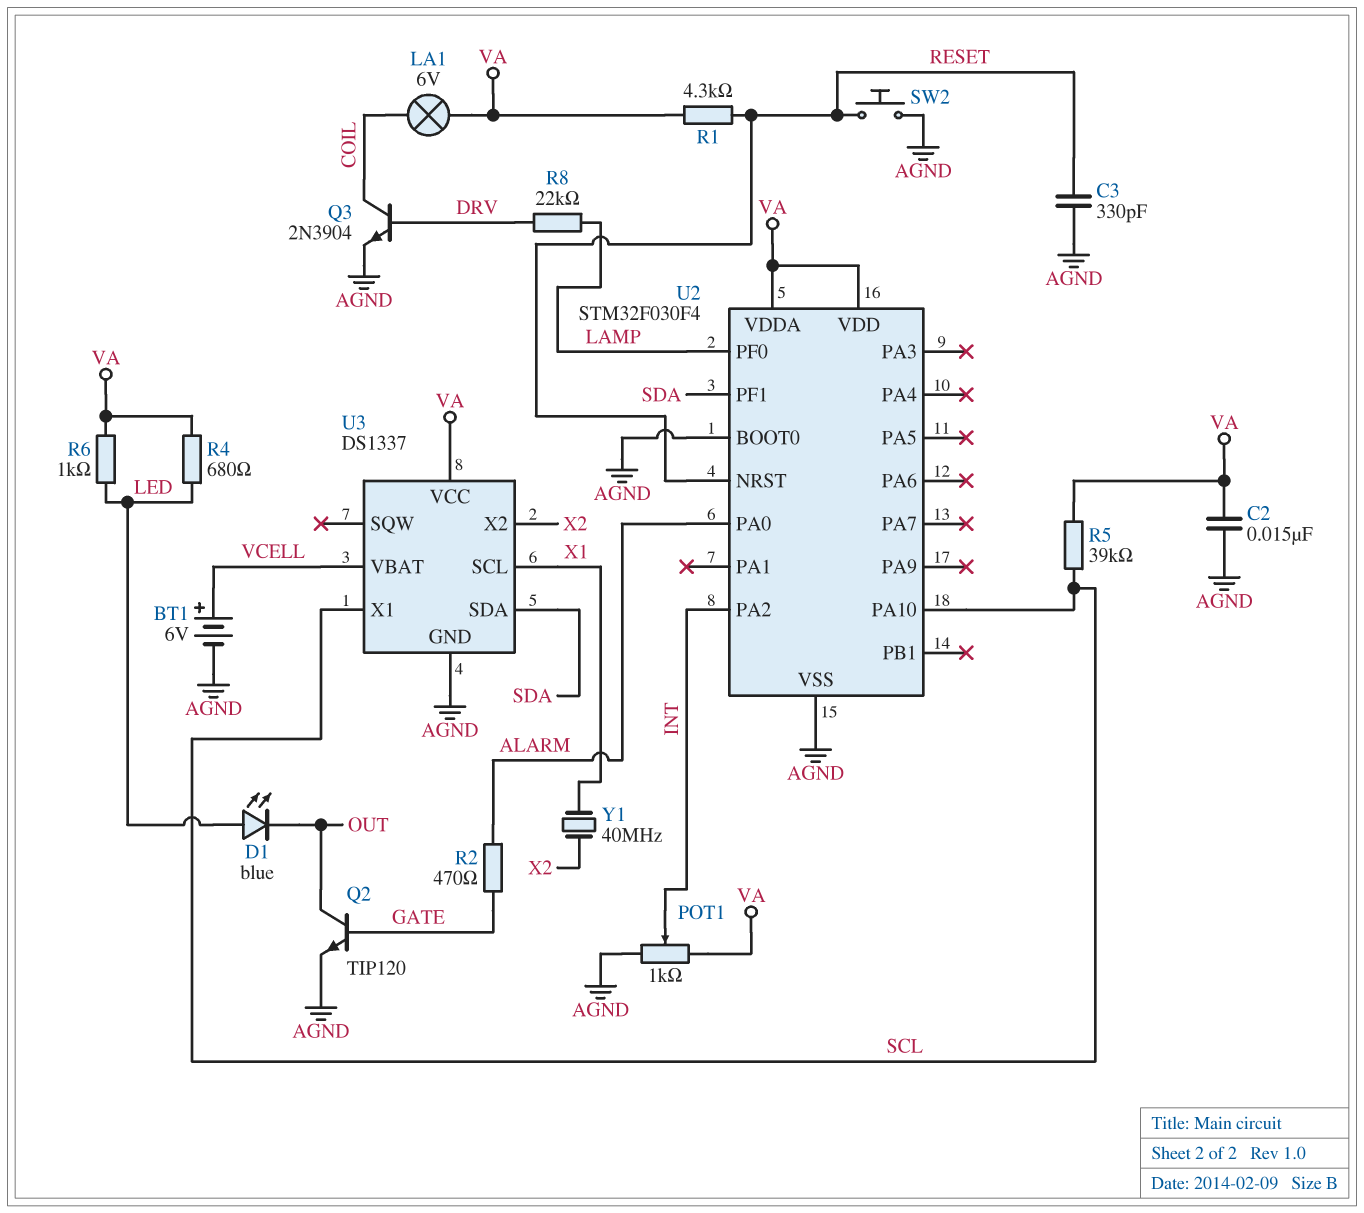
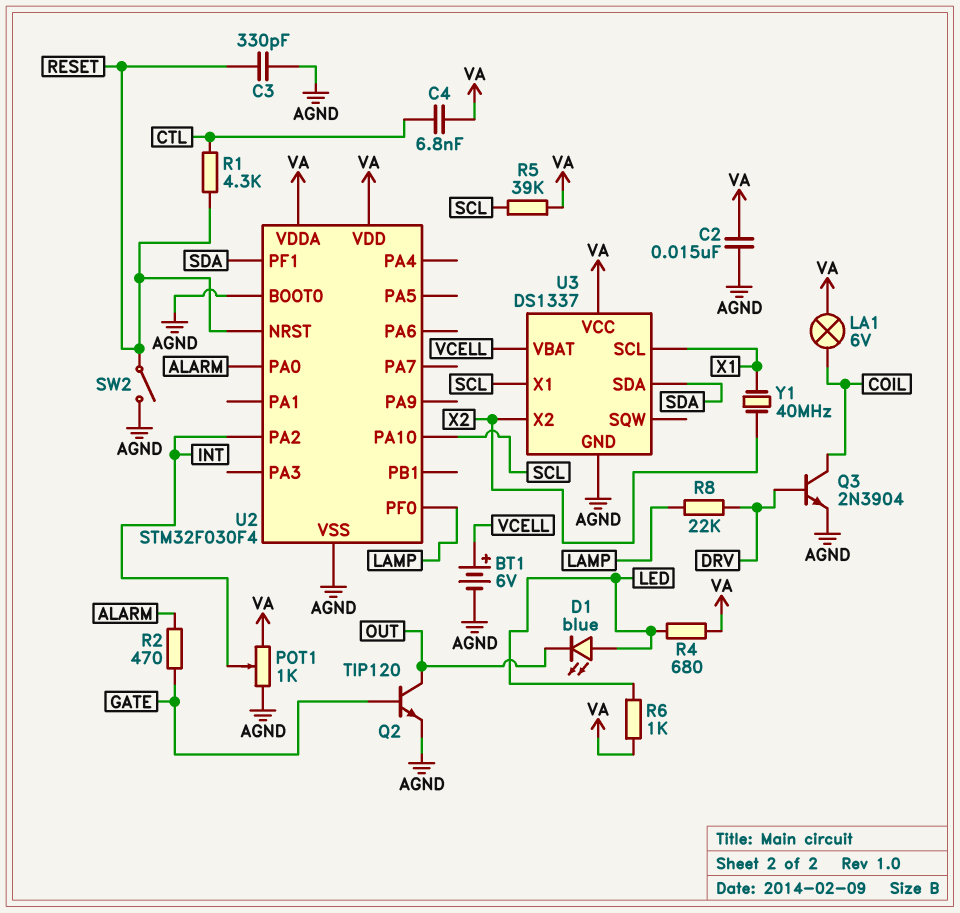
C4: none -> 6.8nF (CTL, VA)
R1: 4.3k (RESET, VA) -> 4.3k (CTL, RESET)
SW2: button (AGND, RESET) -> switch (AGND, RESET)

